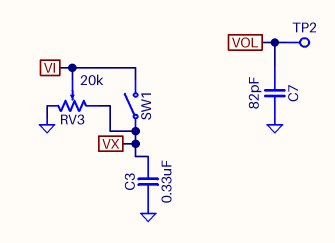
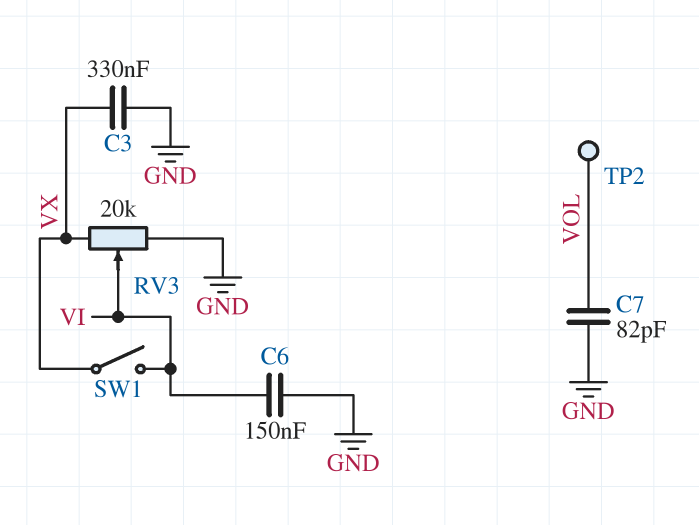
C6: none -> 150nF (GND, VI)

